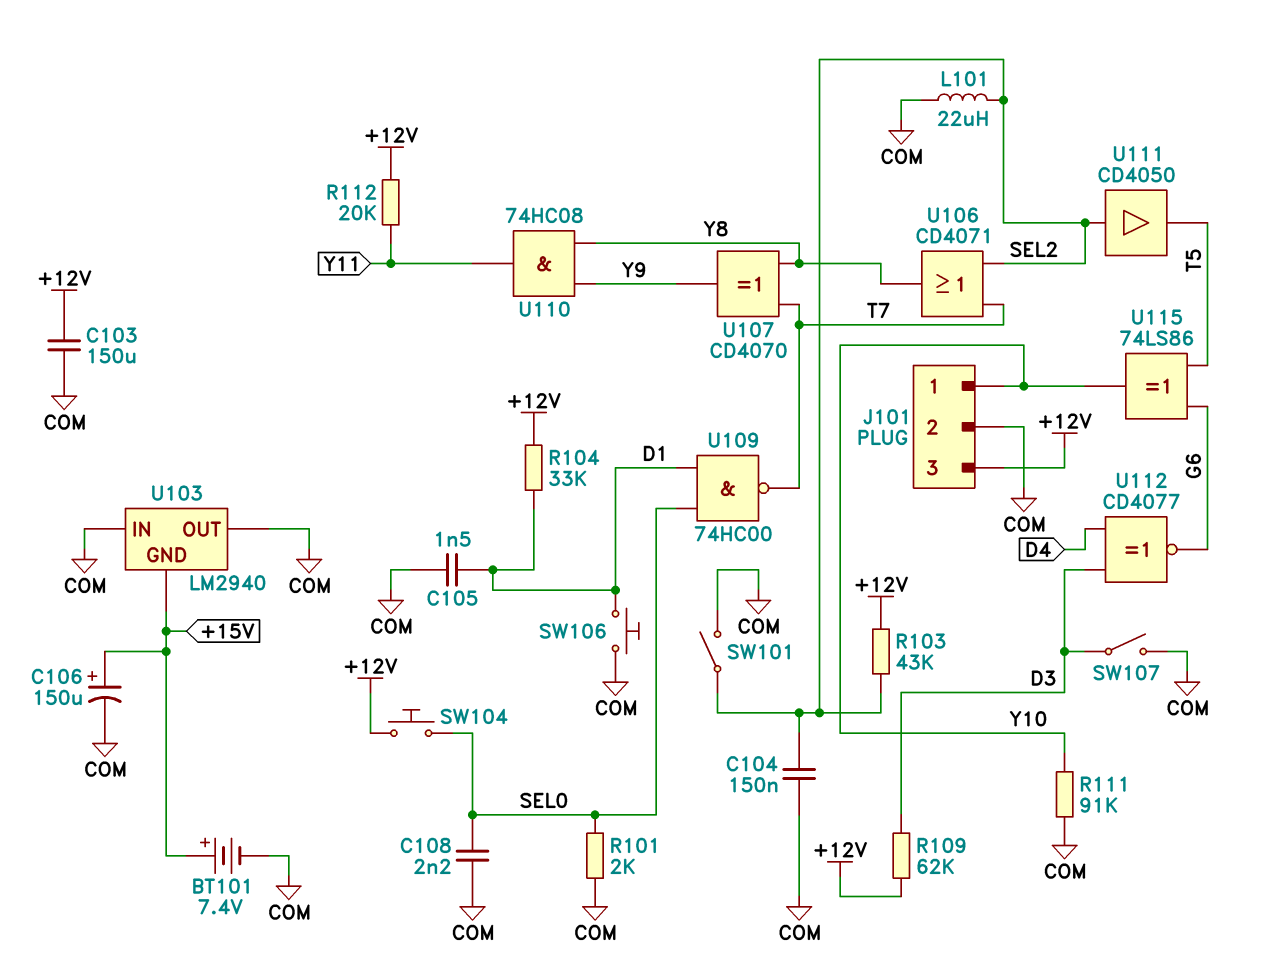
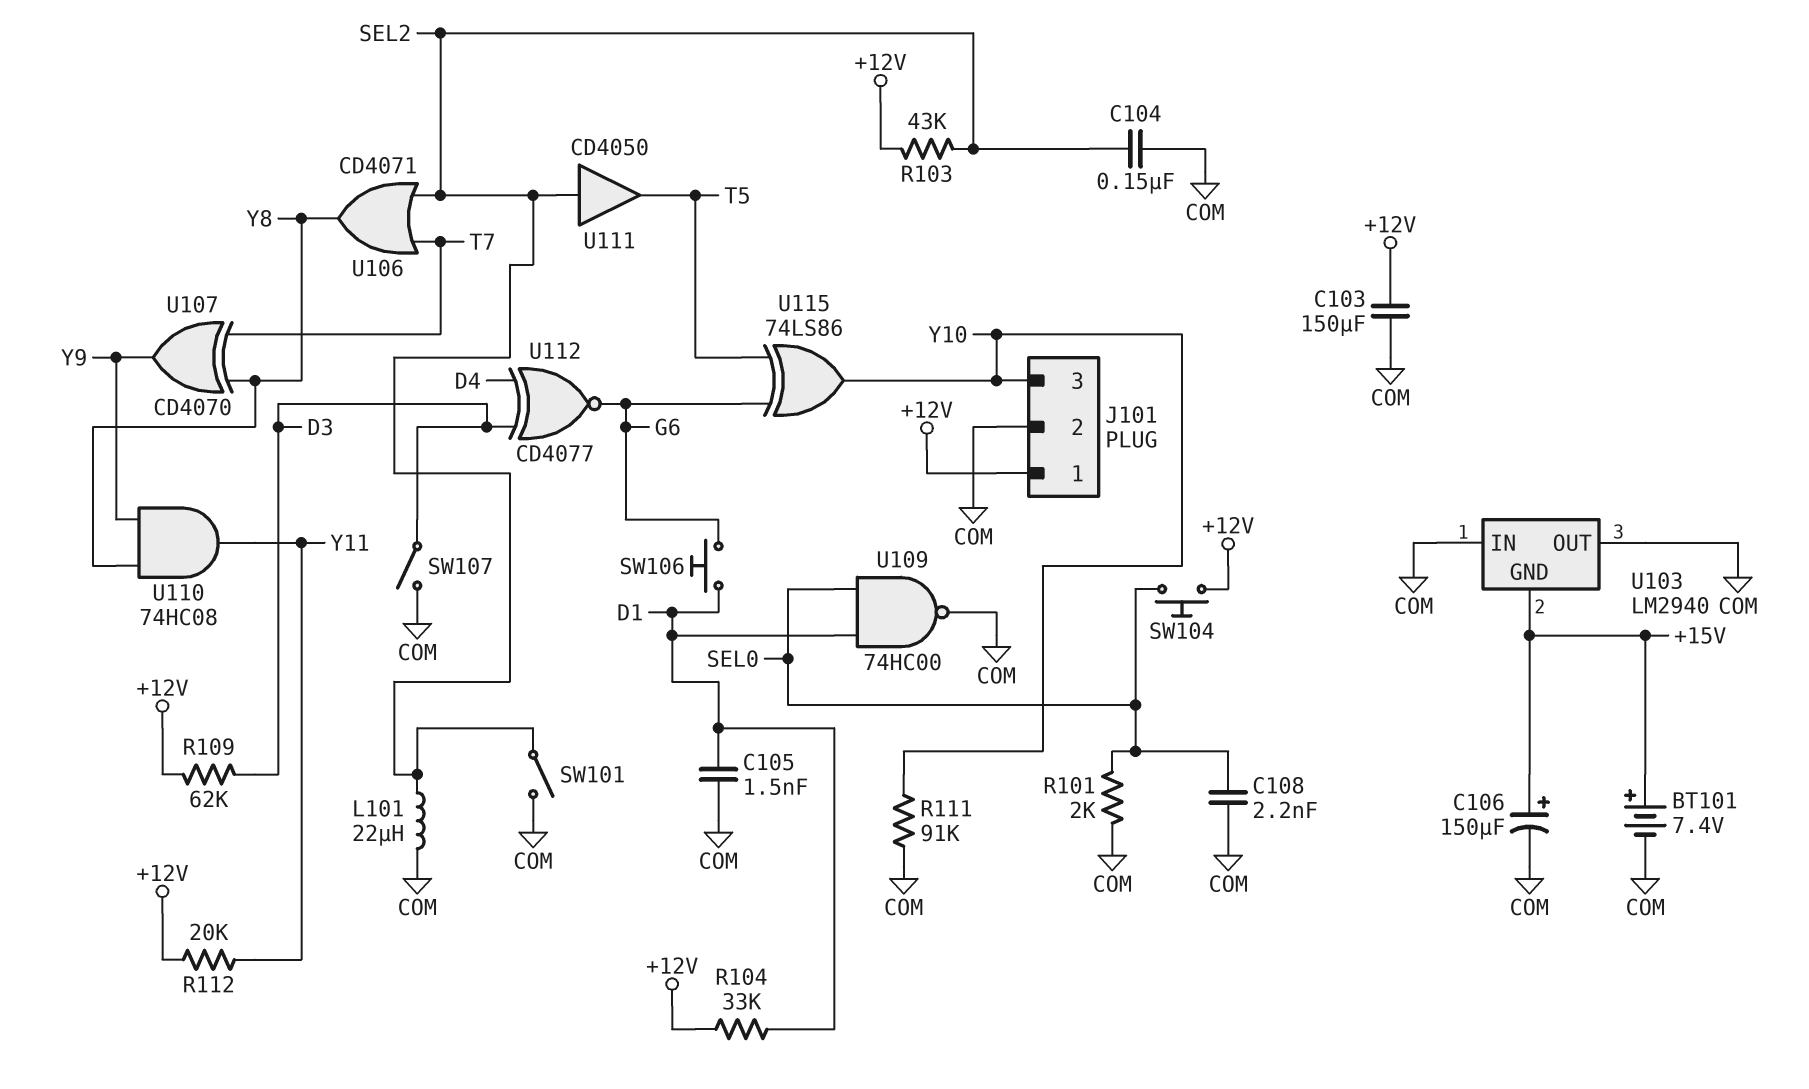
J101 pin 1: Y10 -> +12V
J101 pin 3: +12V -> Y10
SW106: button (COM, D1) -> button (D1, G6)
U109: NAND 74HC00 (in D1, in SEL0, out T7) -> NAND 74HC00 (in D1, in SEL0, out COM)

